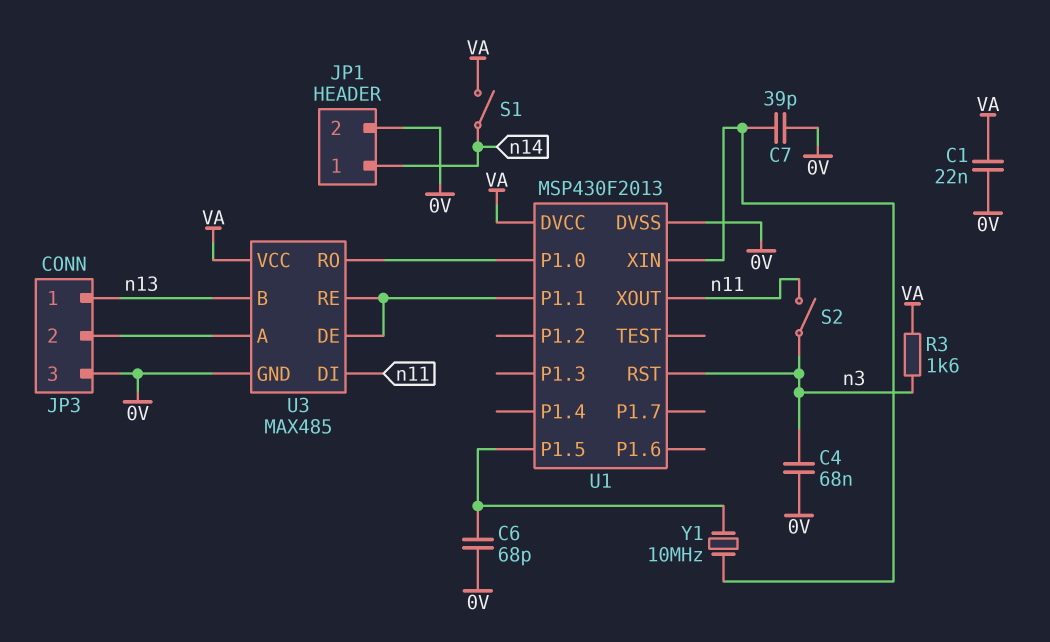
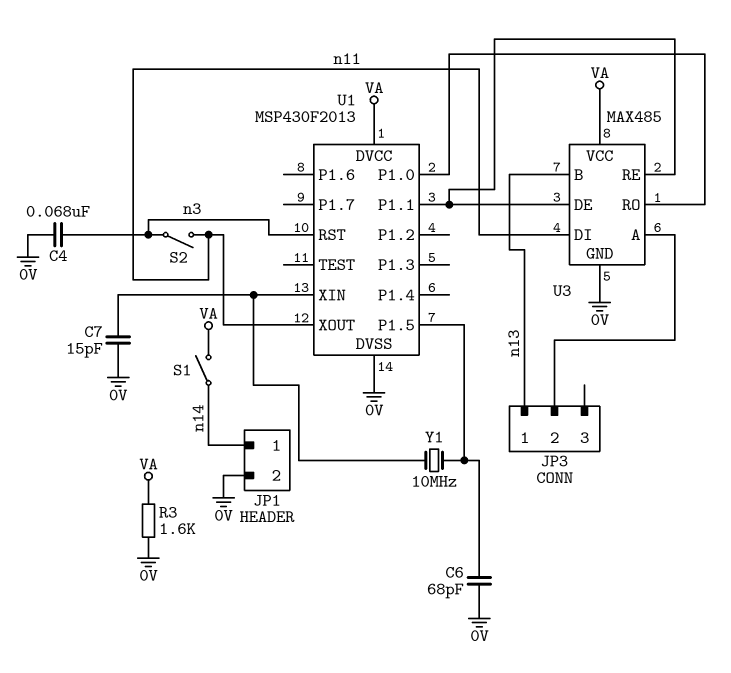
C1: 22nF (0V, VA) -> none
C7: 39pF (0V, U1/XIN) -> 15pF (0V, U1/XIN)
JP3 pin 3: 0V -> none
R3: 1.6k (VA, n3) -> 1.6k (0V, VA)

